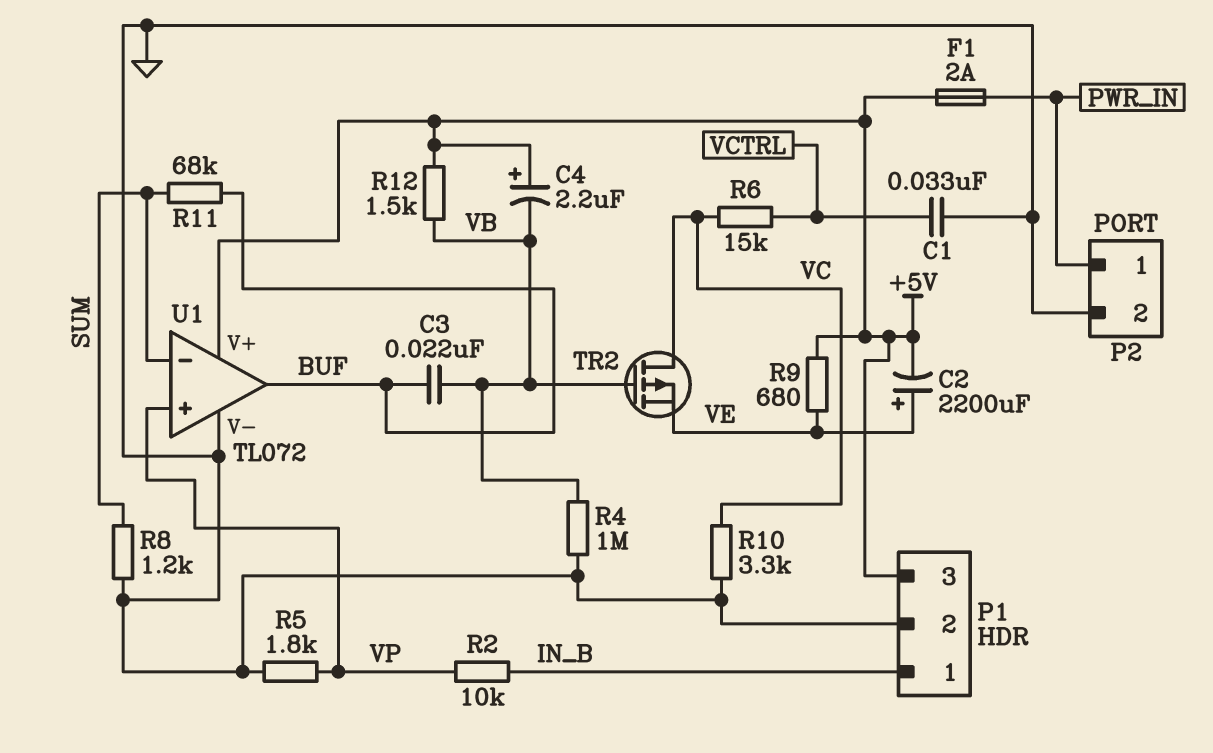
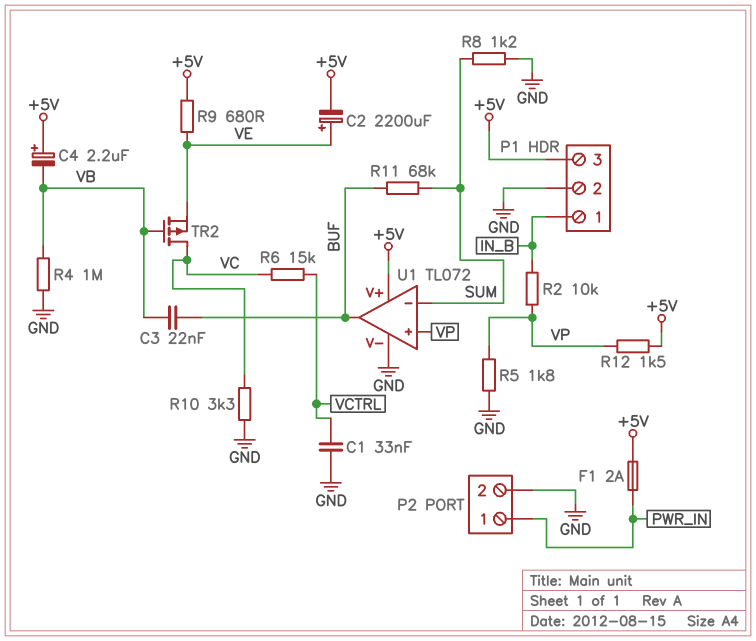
R12: 1.5k (+5V, VB) -> 1.5k (+5V, VP)

